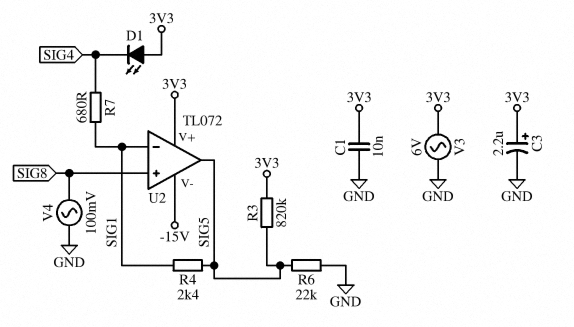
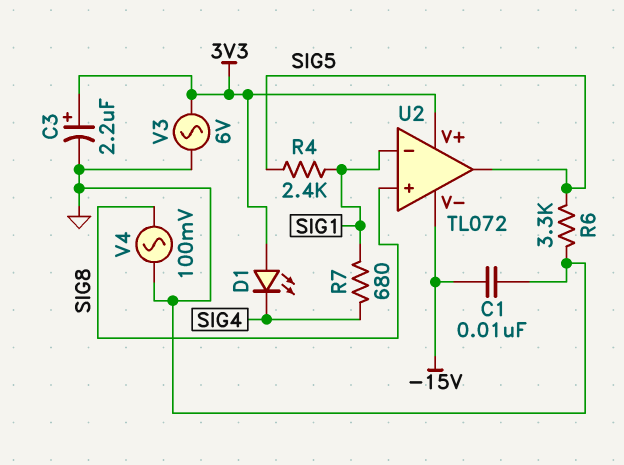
C1: 10nF (3V3, GND) -> 10nF (-15V, GND)
R3: 820k (3V3, SIG5) -> none
R6: 22k (GND, SIG5) -> 3.3k (GND, SIG5)

